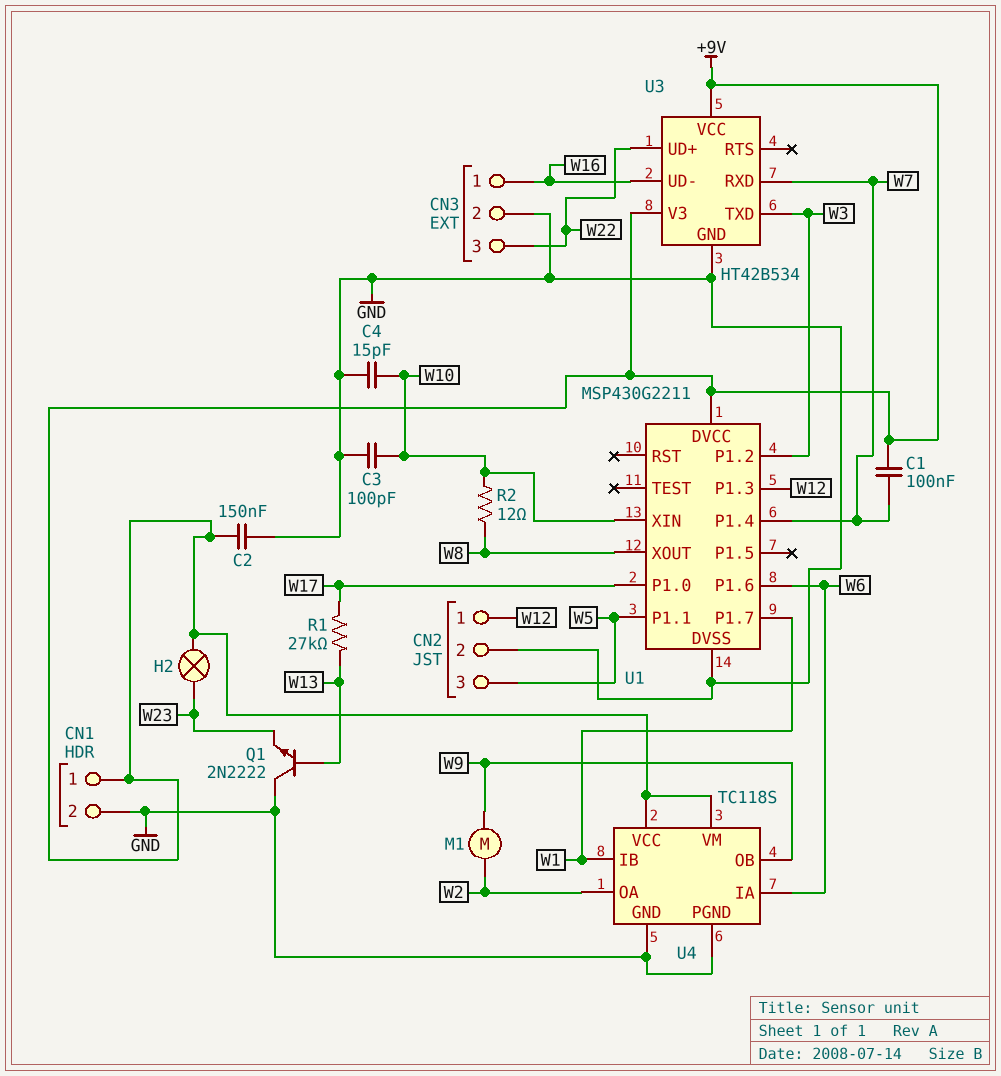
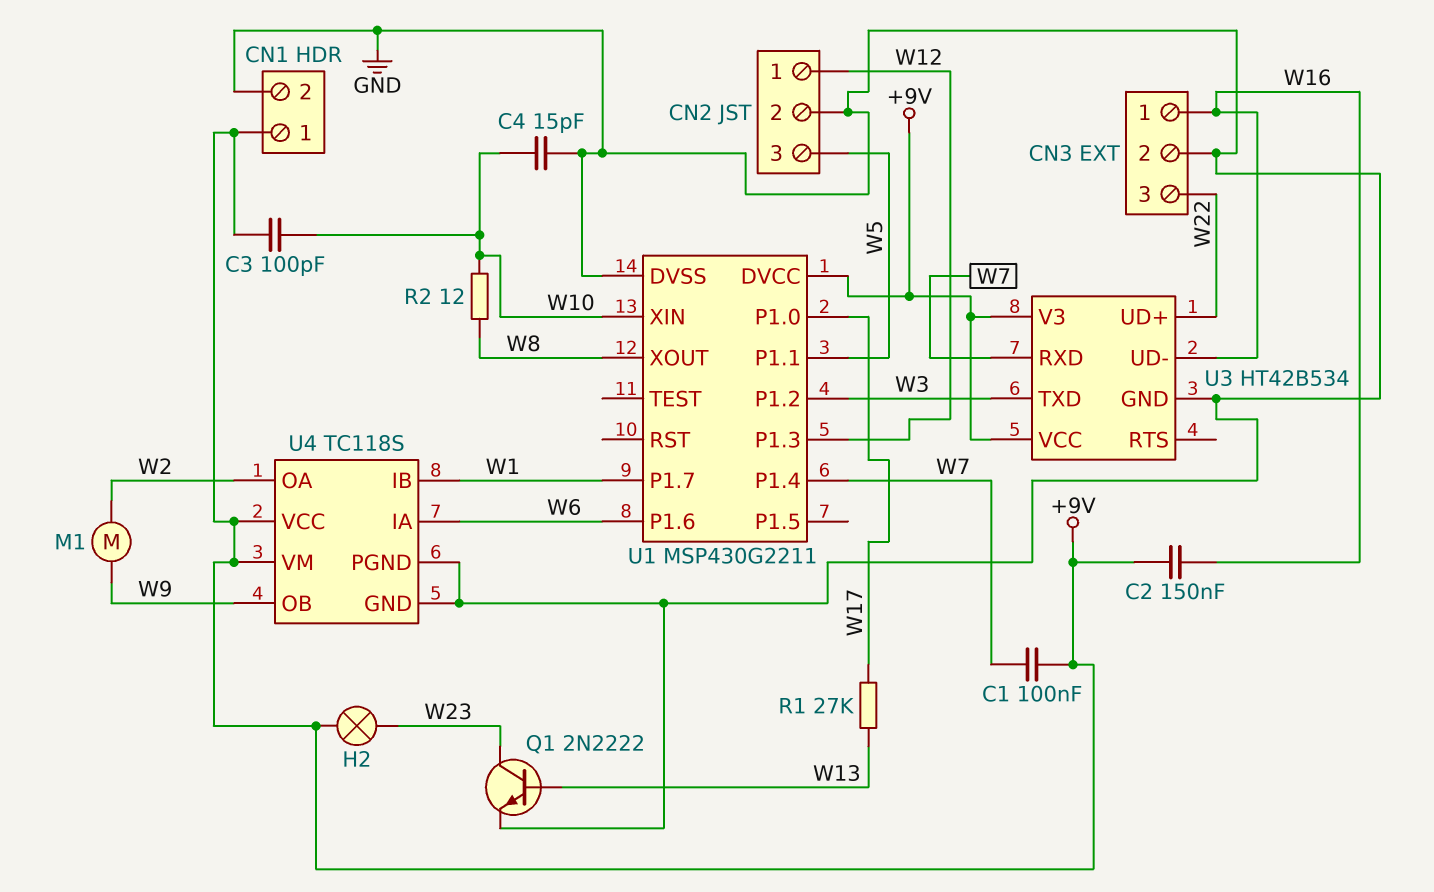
C2: 150nF (+9V, GND) -> 150nF (+9V, W16)
C3: 100pF (GND, W10) -> 100pF (+9V, W10)
Q1: NPN 2N2222 (B W13, C GND, E W23) -> NPN 2N2222 (B W13, C W23, E GND)

